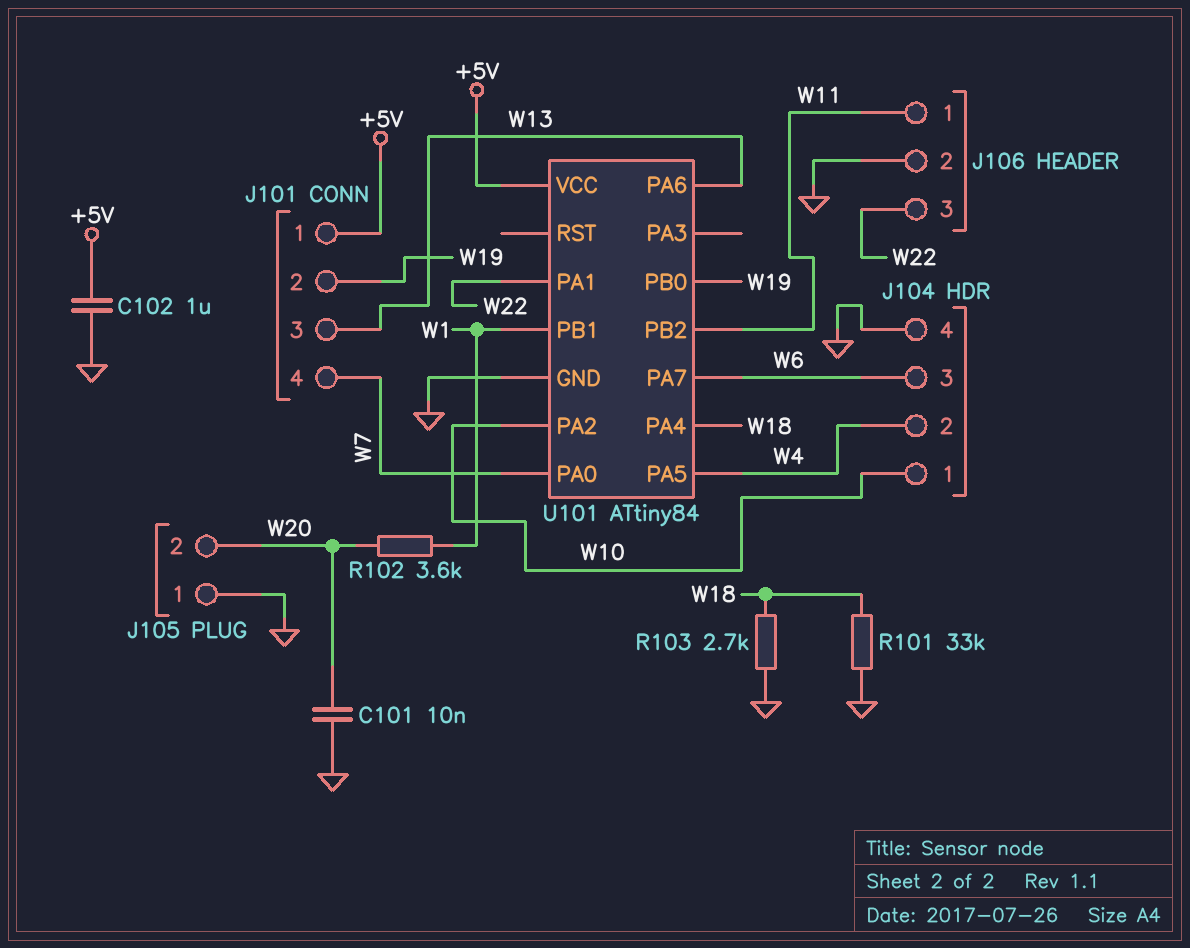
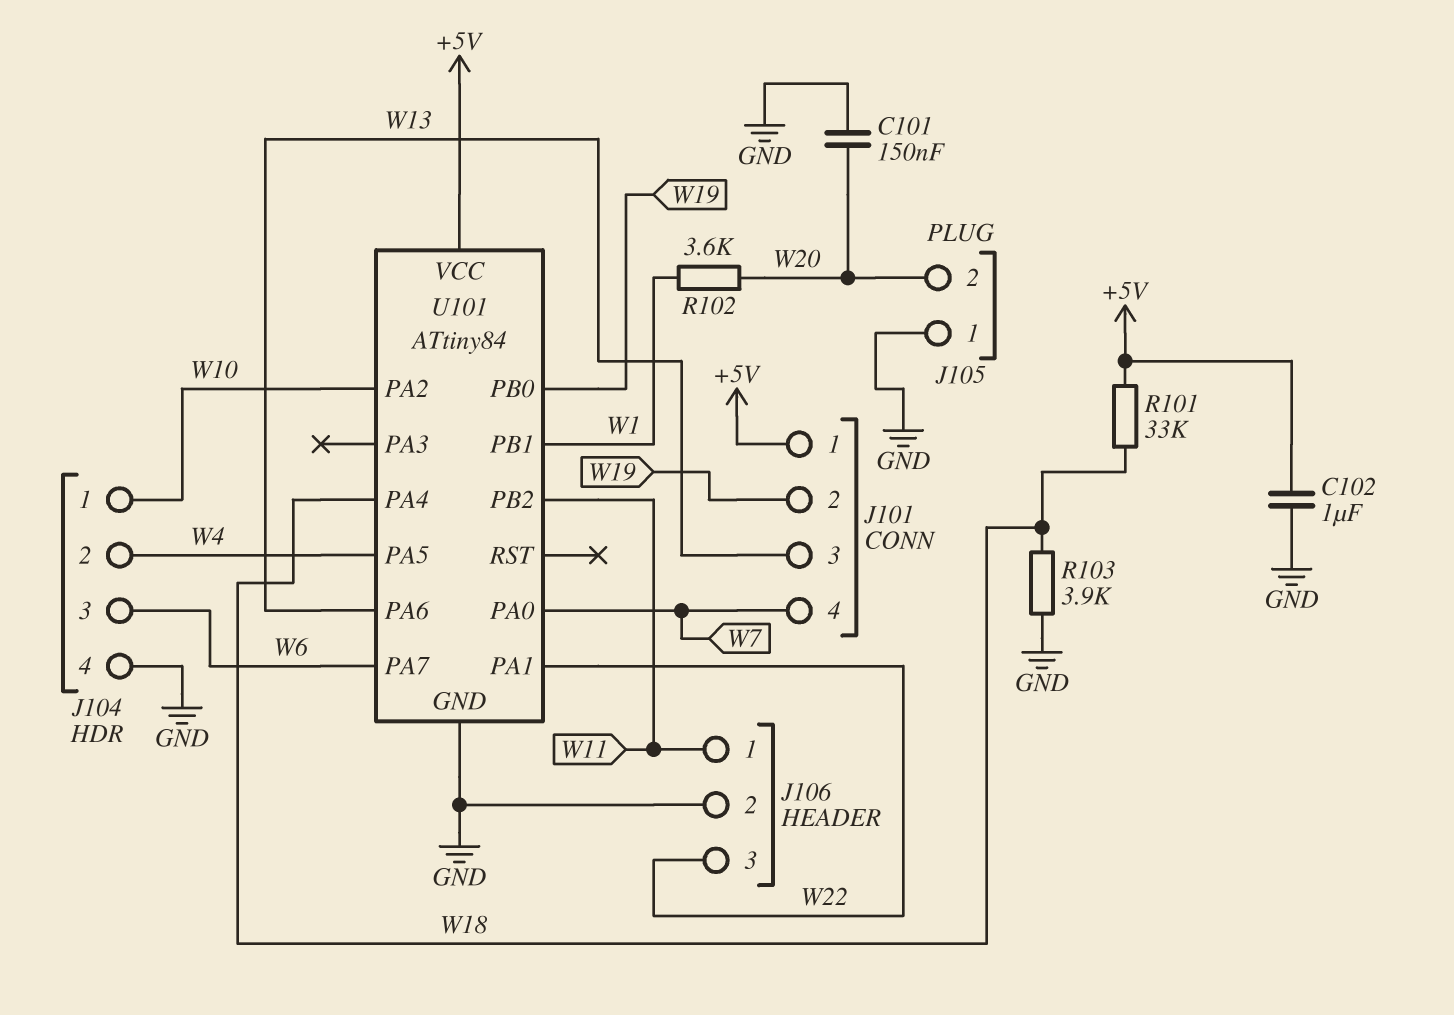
C101: 10nF (GND, W20) -> 150nF (GND, W20)
R101: 33k (GND, W18) -> 33k (+5V, W18)
R103: 2.7k (GND, W18) -> 3.9k (GND, W18)

